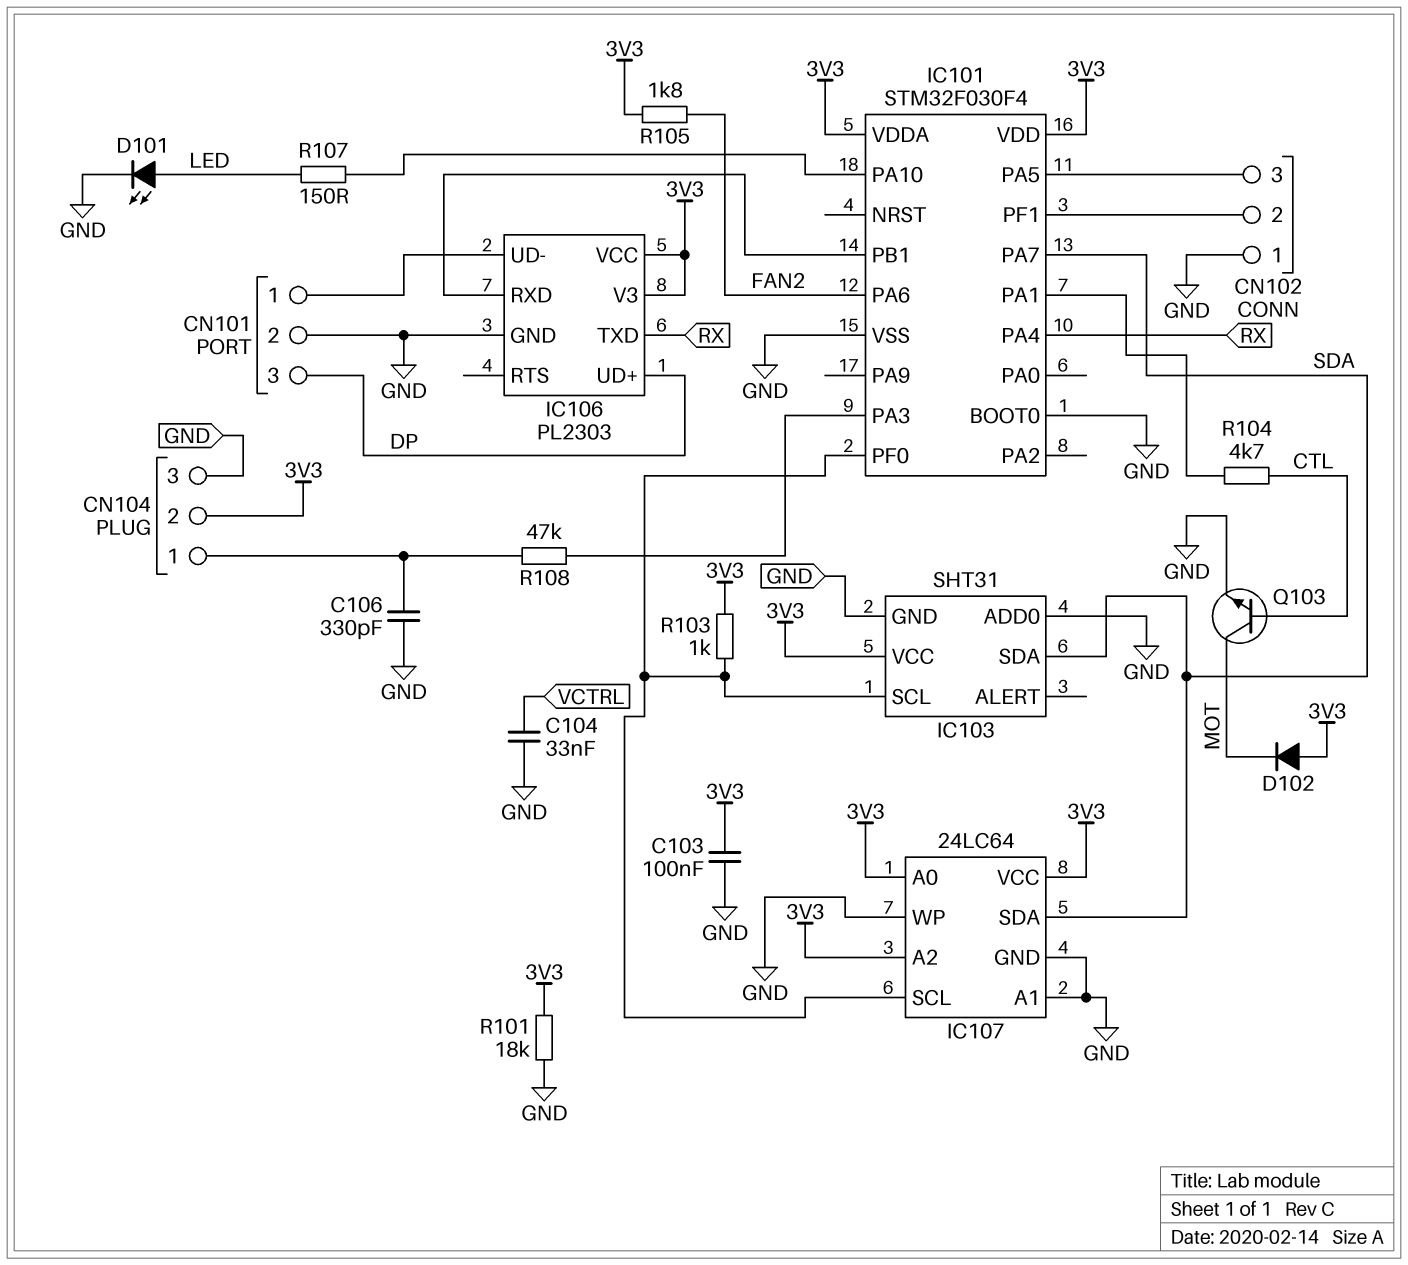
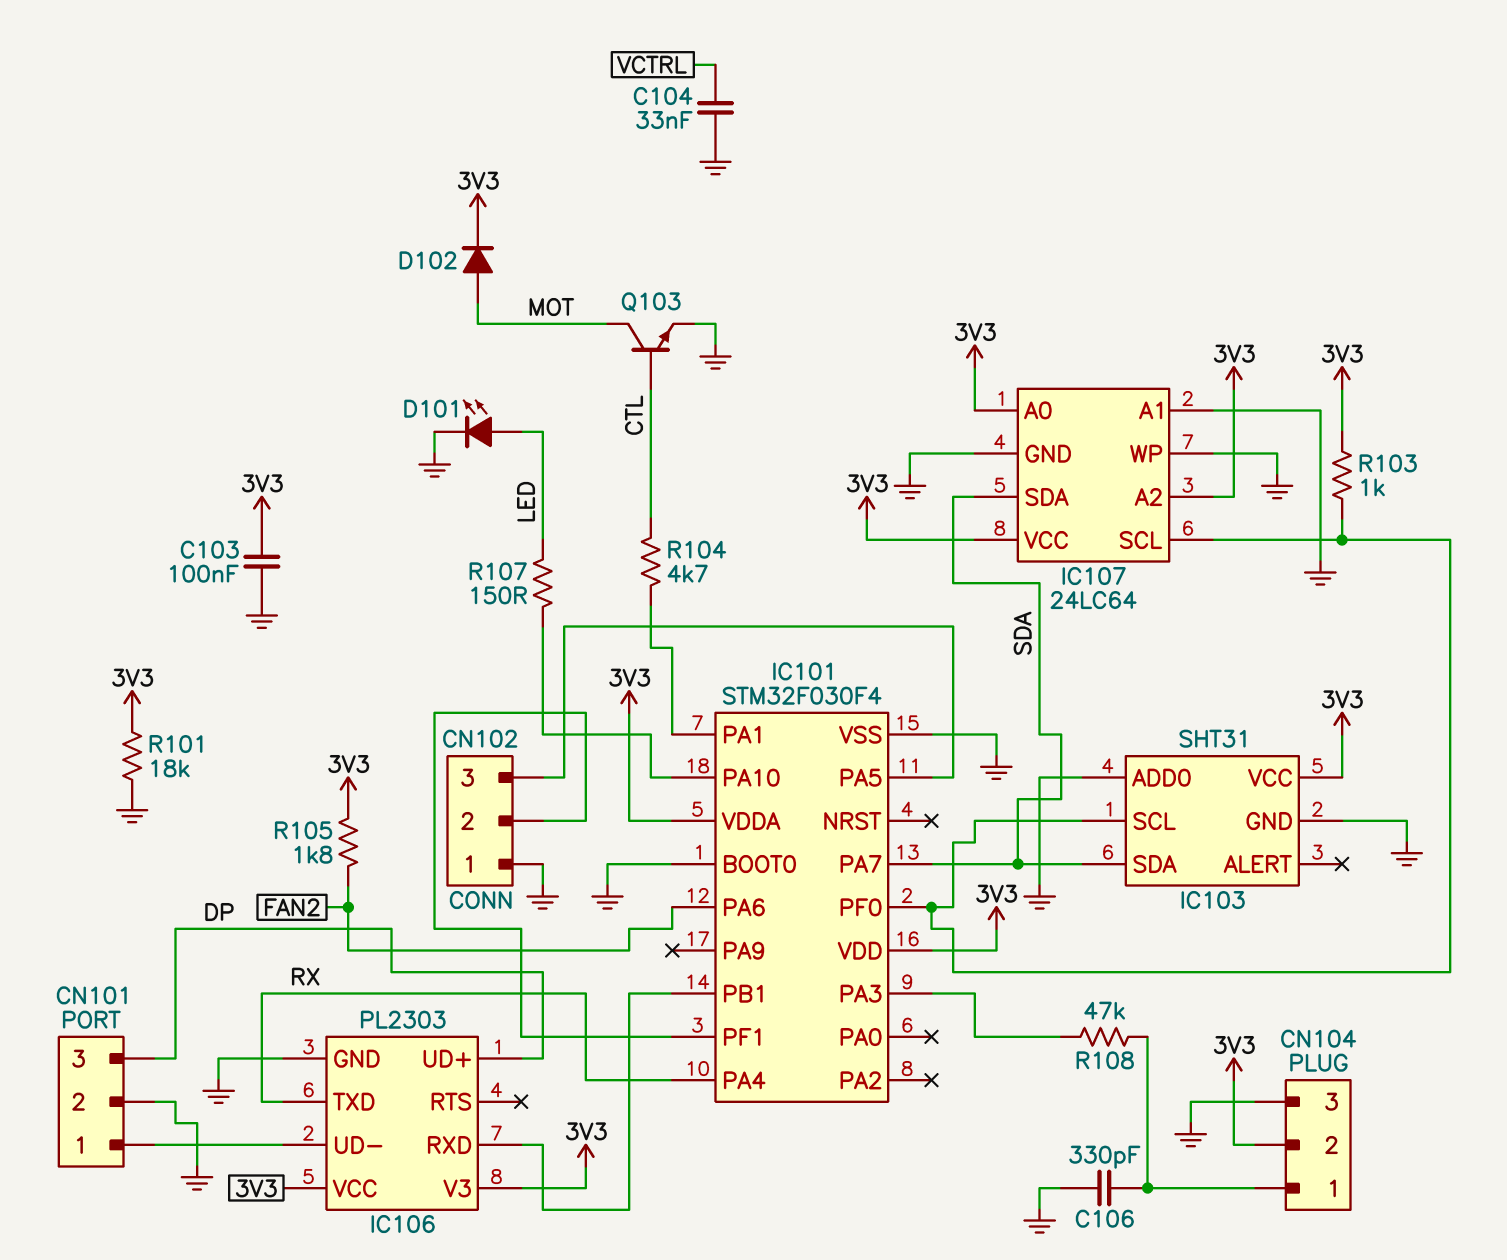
D102: diode (A 3V3, K MOT) -> diode (A MOT, K 3V3)

